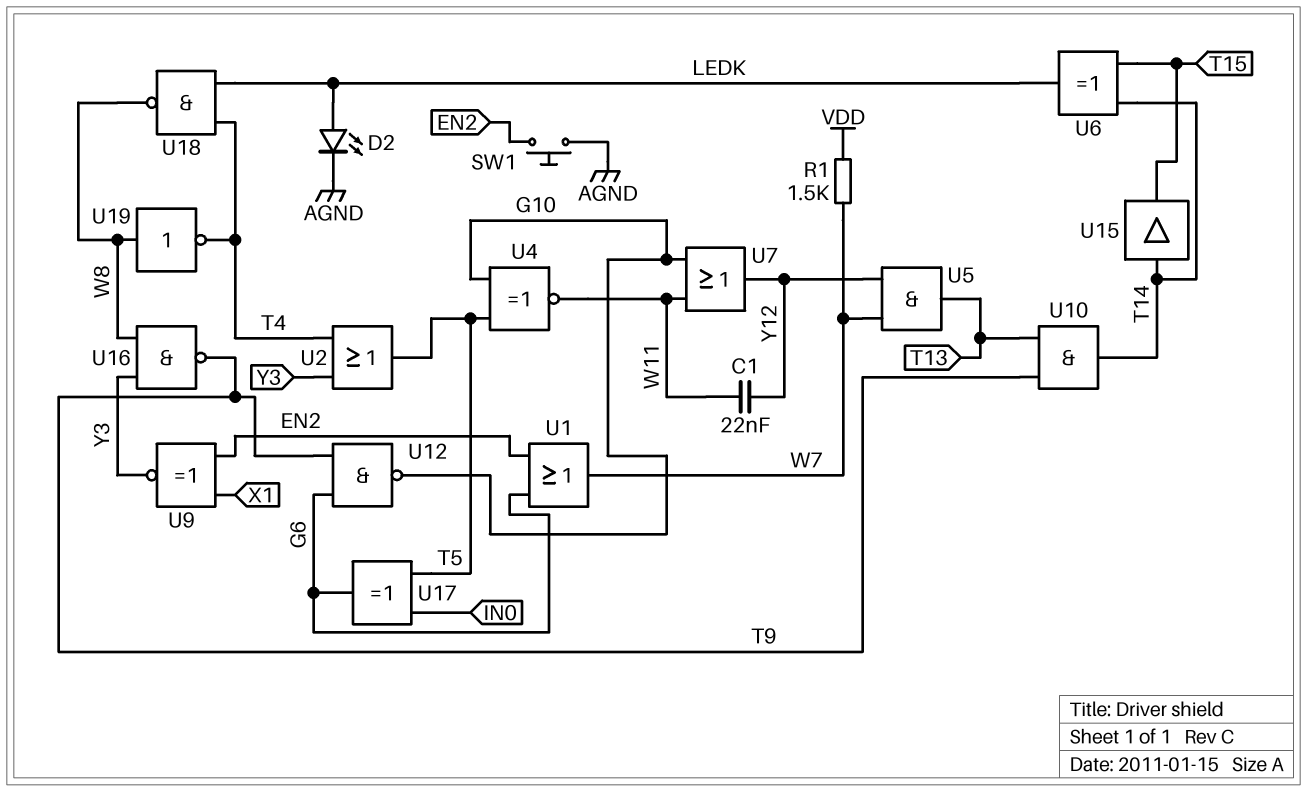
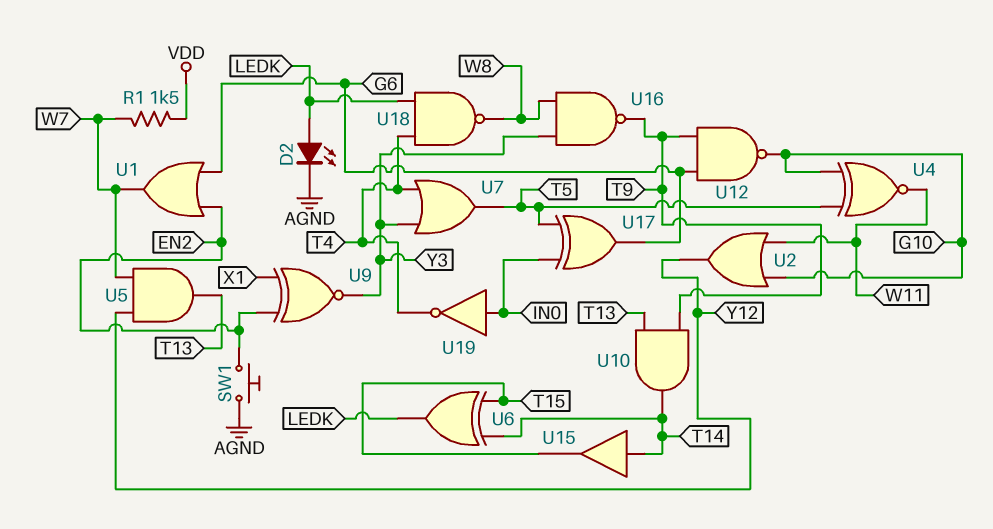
C1: 22nF (W11, Y12) -> none
U2: OR (in T4, in Y3, out T5) -> OR (in G10, in W11, out Y12)
U7: OR (in G10, in W11, out Y12) -> OR (in T4, in Y3, out T5)
U19: NOT (in W8, out T4) -> NOT (in IN0, out T4)

